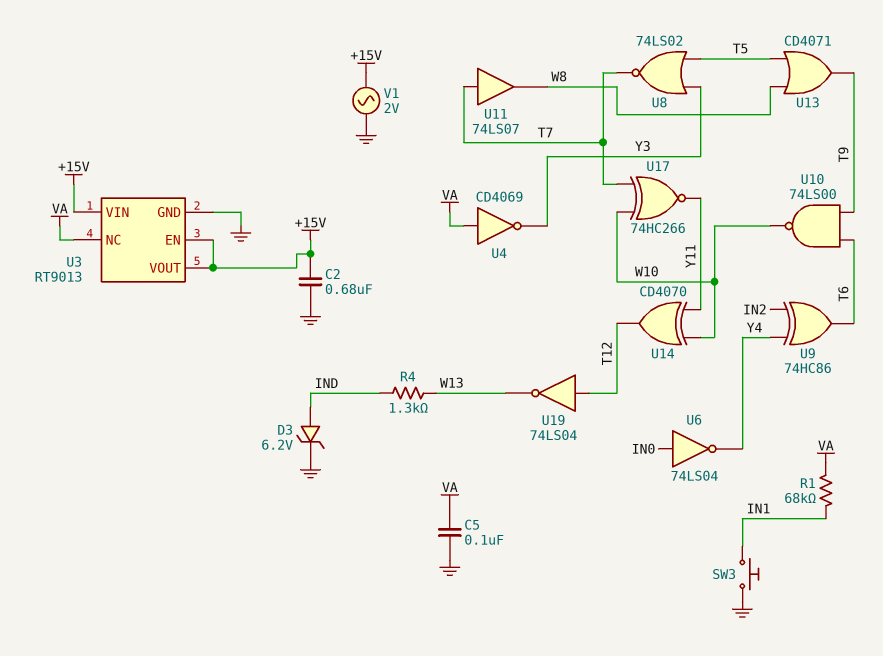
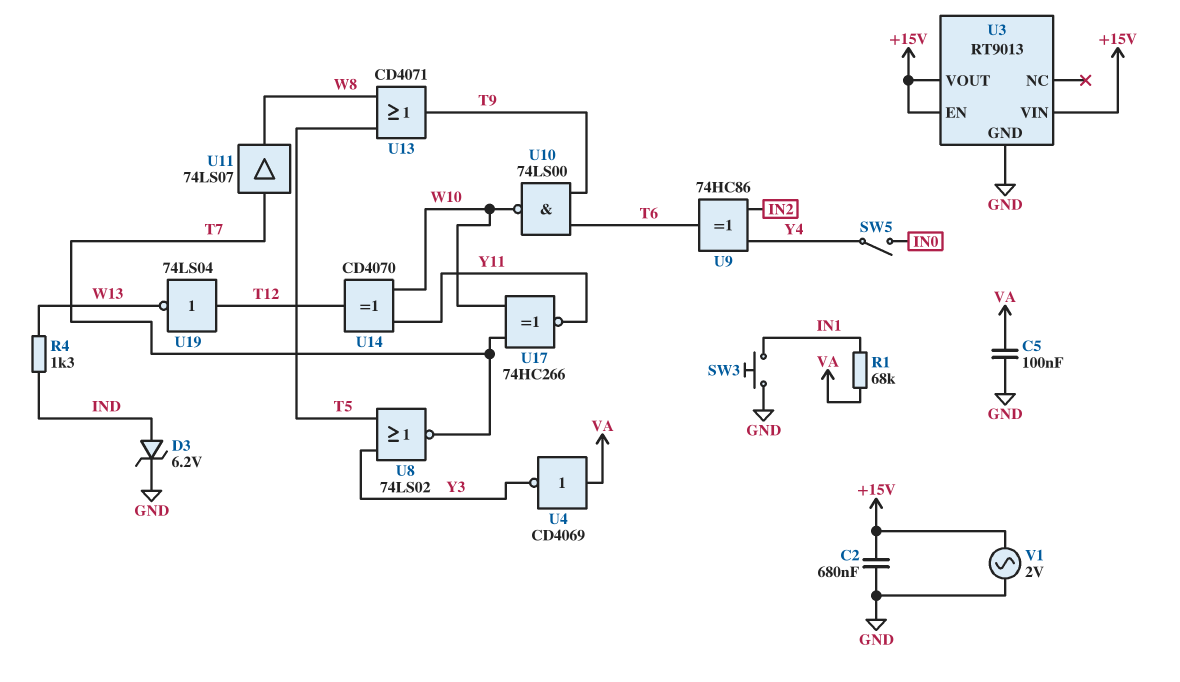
SW5: none -> switch (IN0, Y4)
U3 pin NC: VA -> none
U6: NOT 74LS04 (in IN0, out Y4) -> none

